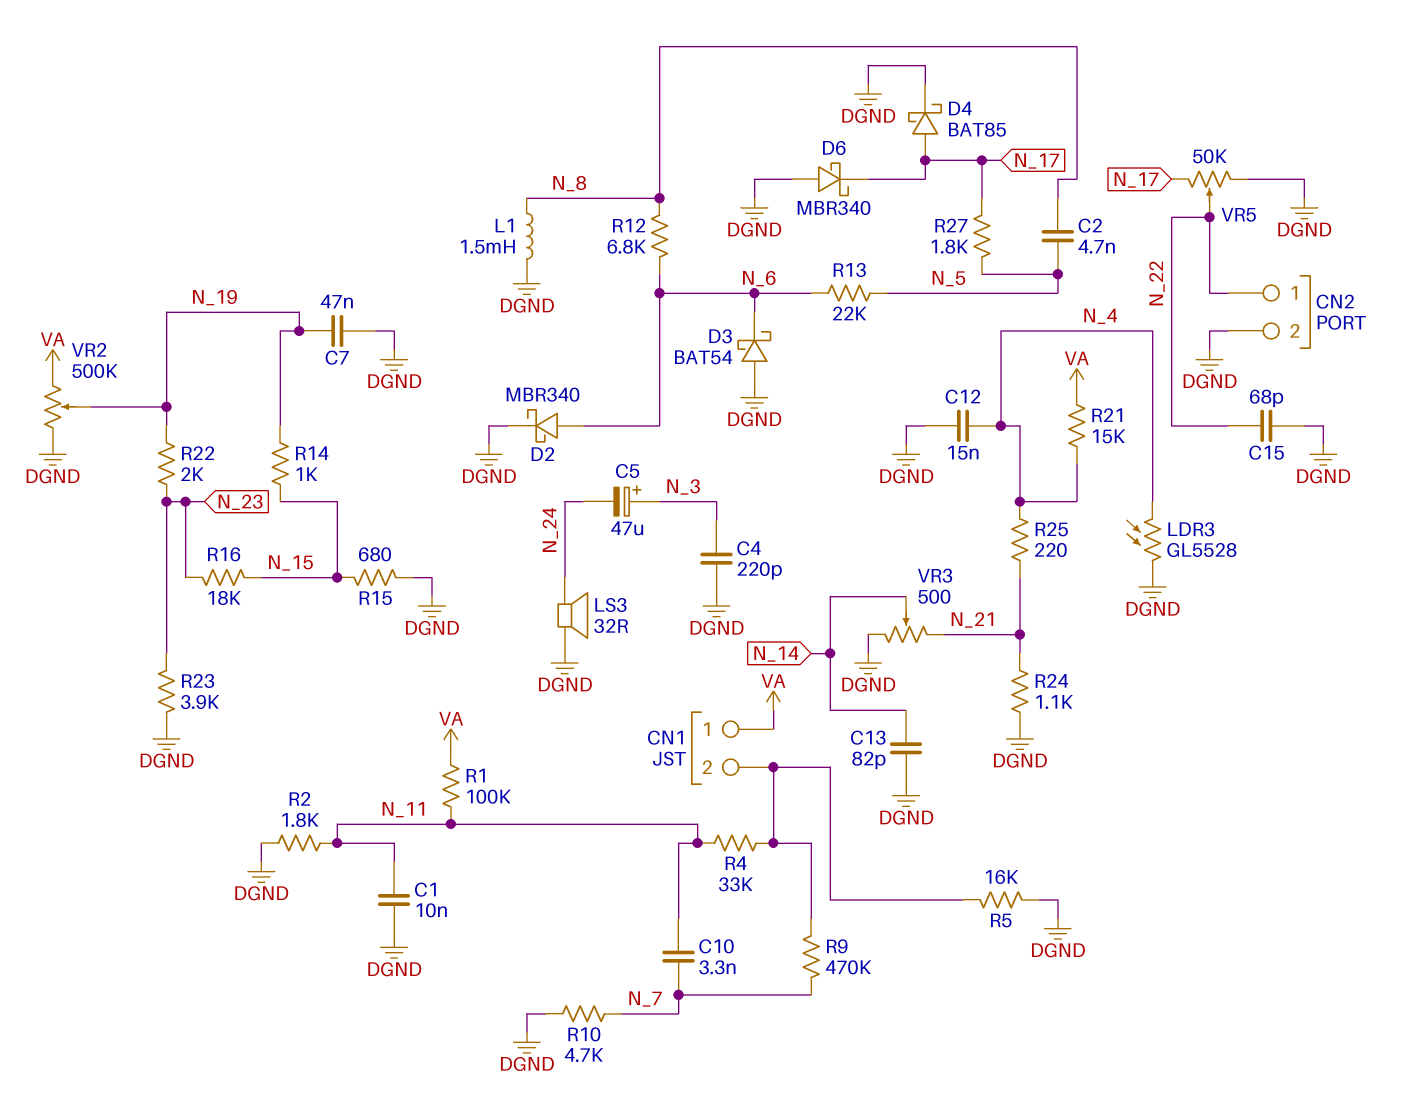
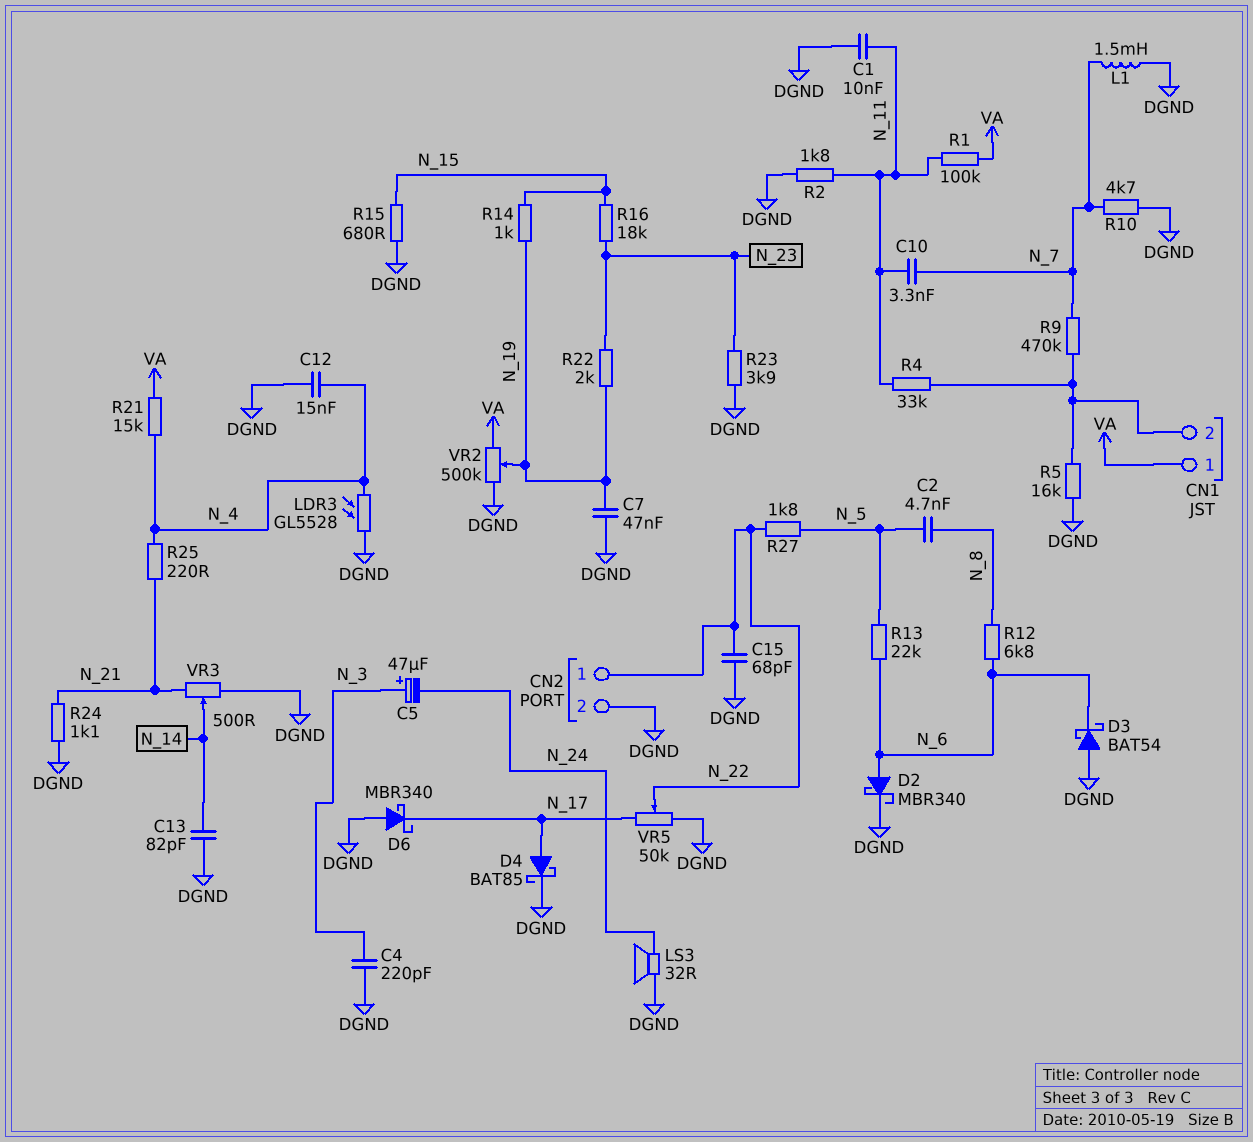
L1: 1.5mH (DGND, N_8) -> 1.5mH (DGND, N_7)
R27: 1.8k (N_5, N_17) -> 1.8k (N_5, N_22)

